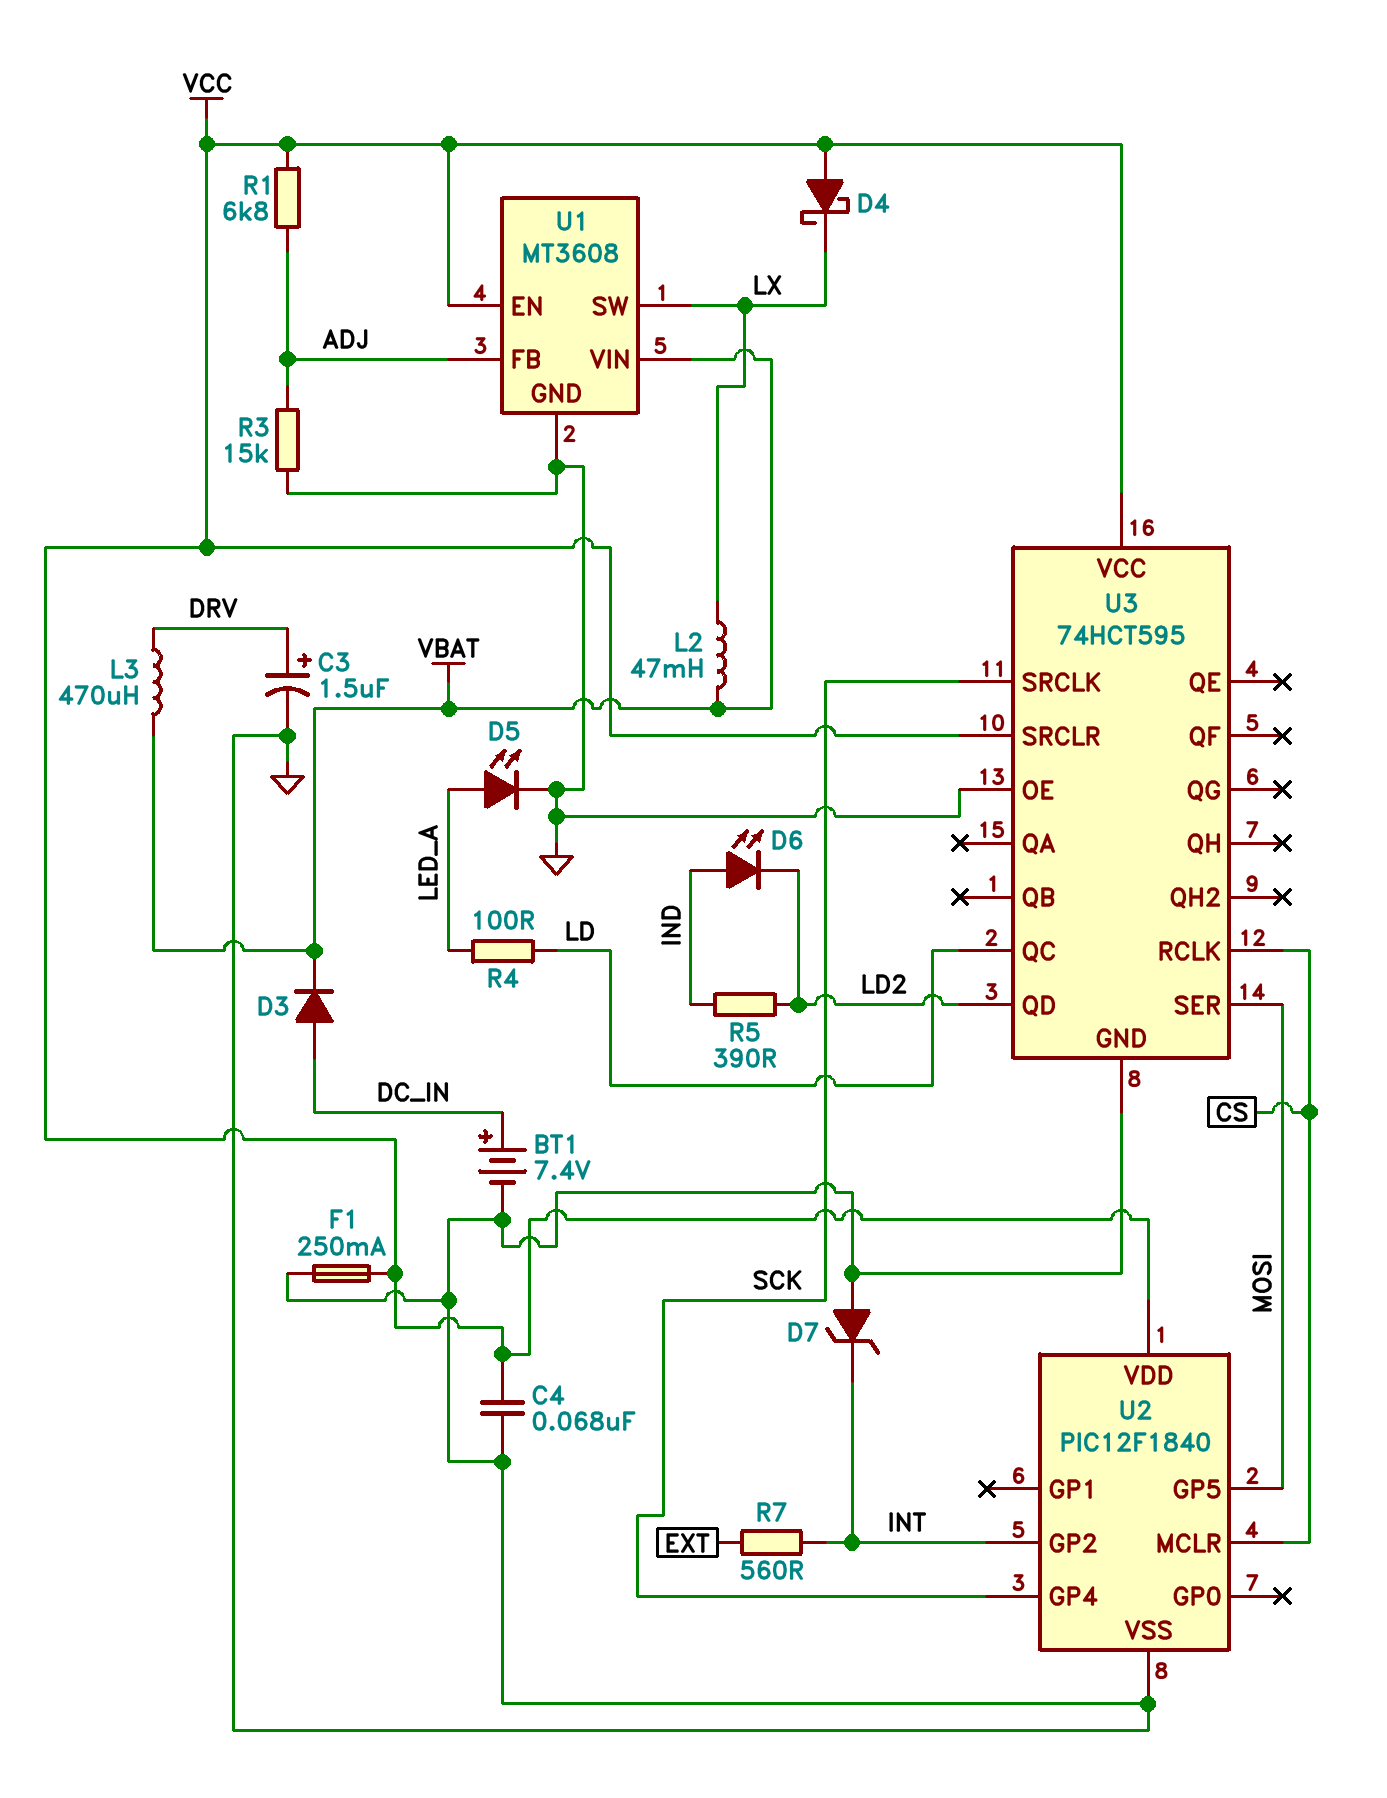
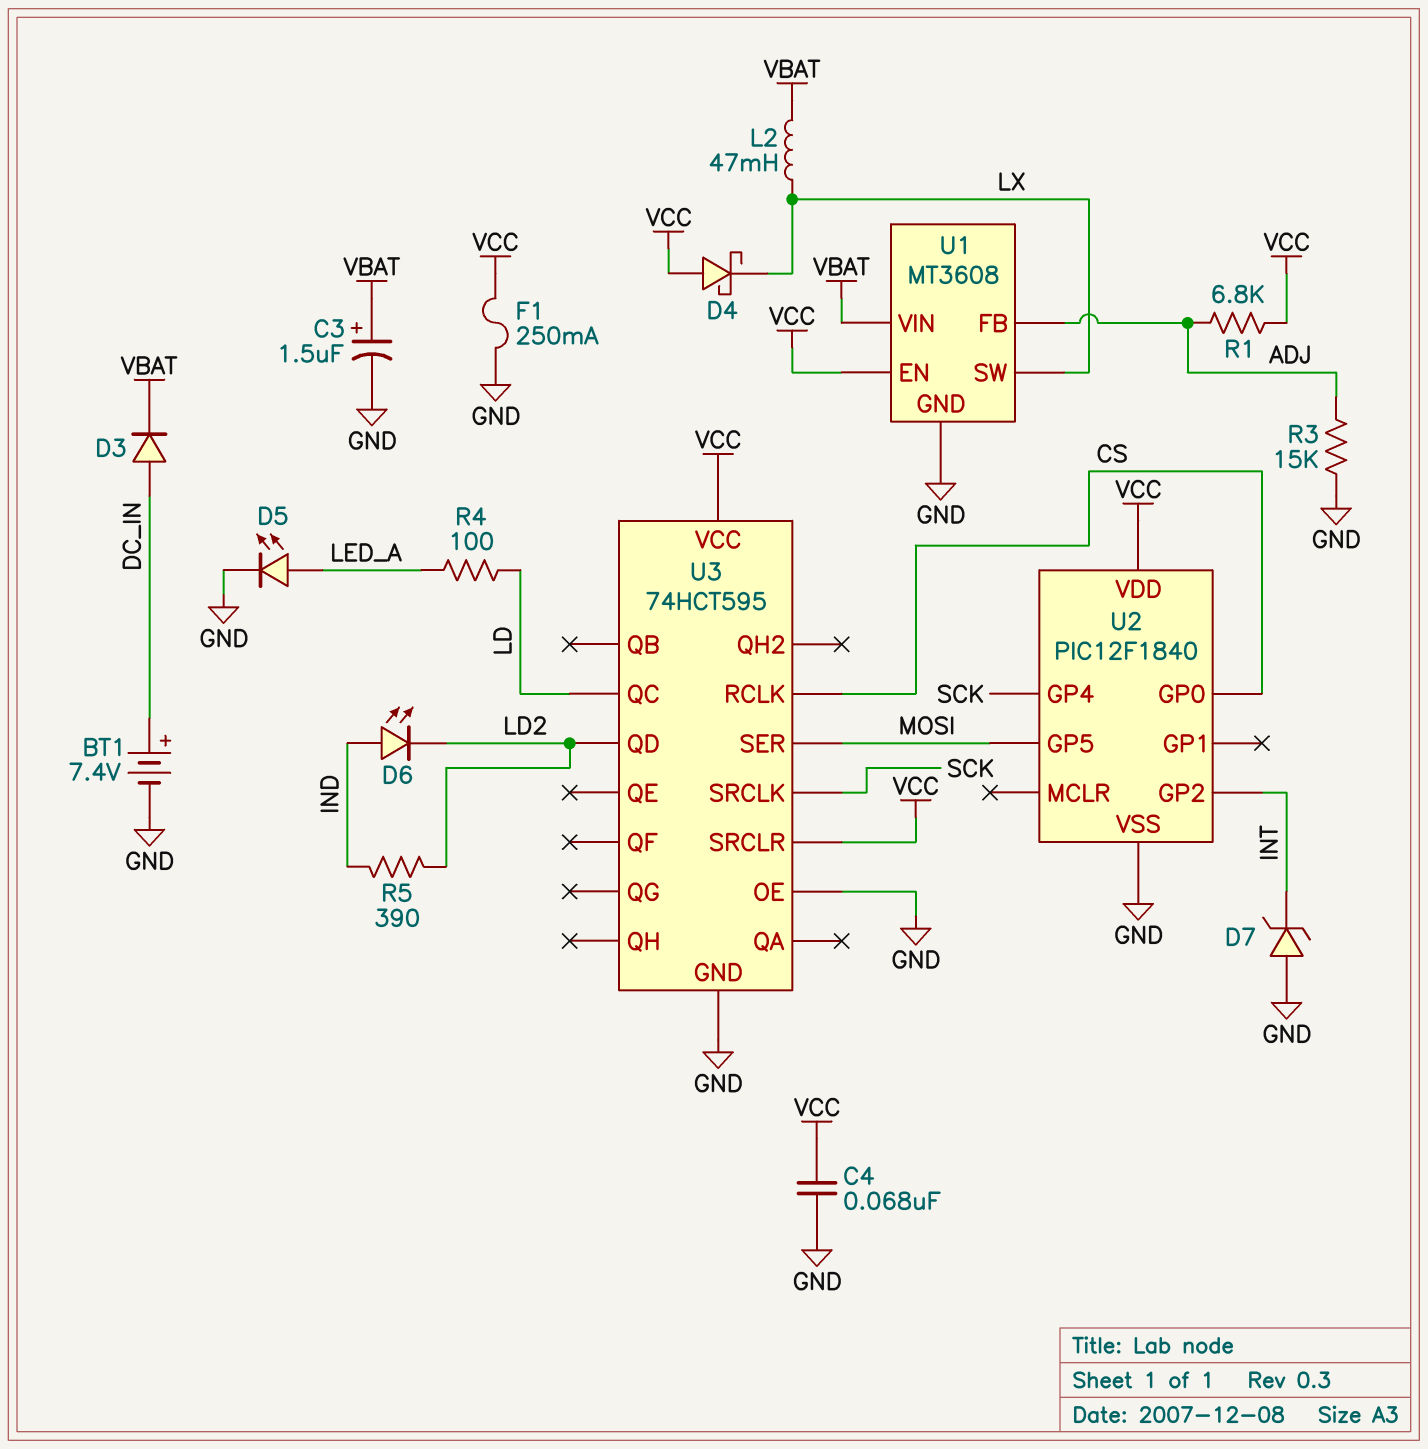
C3: 1.5uF (plus DRV, minus GND) -> 1.5uF (plus VBAT, minus GND)
L3: 470uH (DRV, VBAT) -> none
R7: 560 (EXT, INT) -> none
U2 pin GP0: none -> CS
U2 pin MCLR: CS -> none

